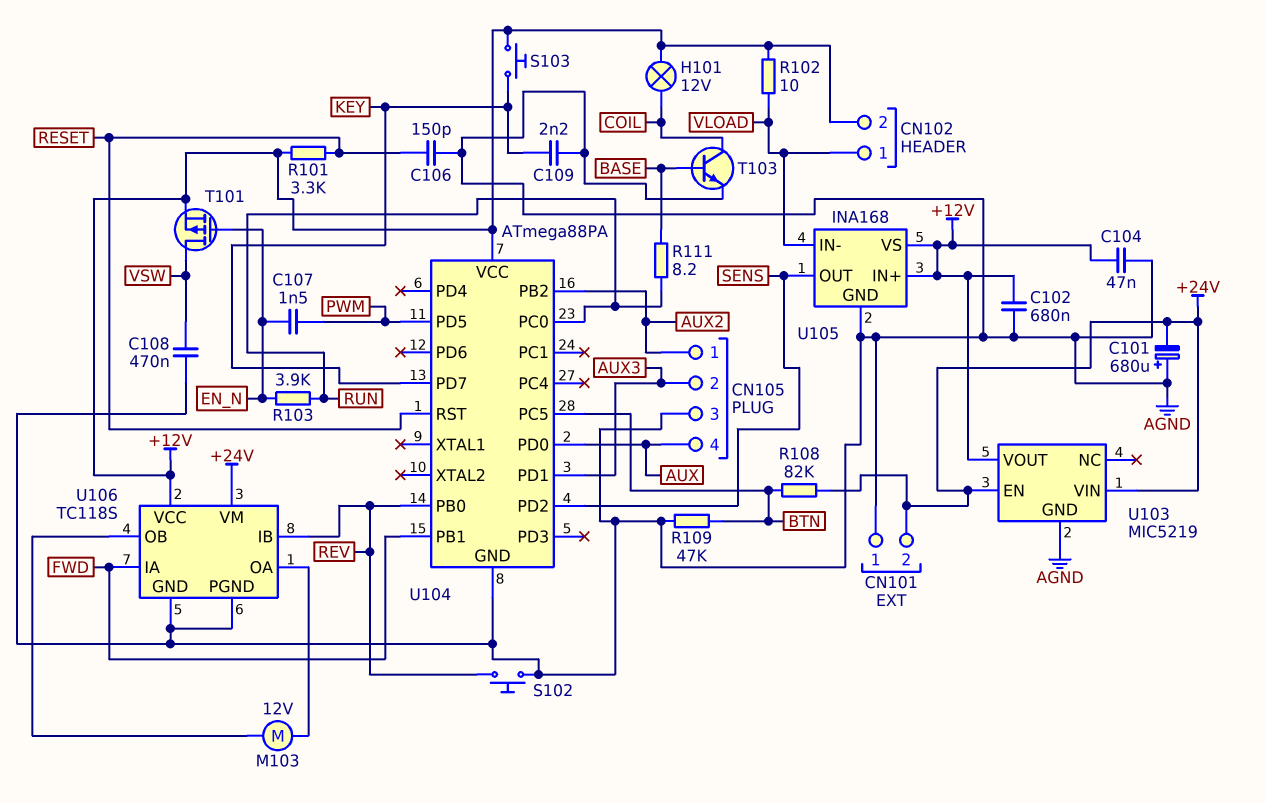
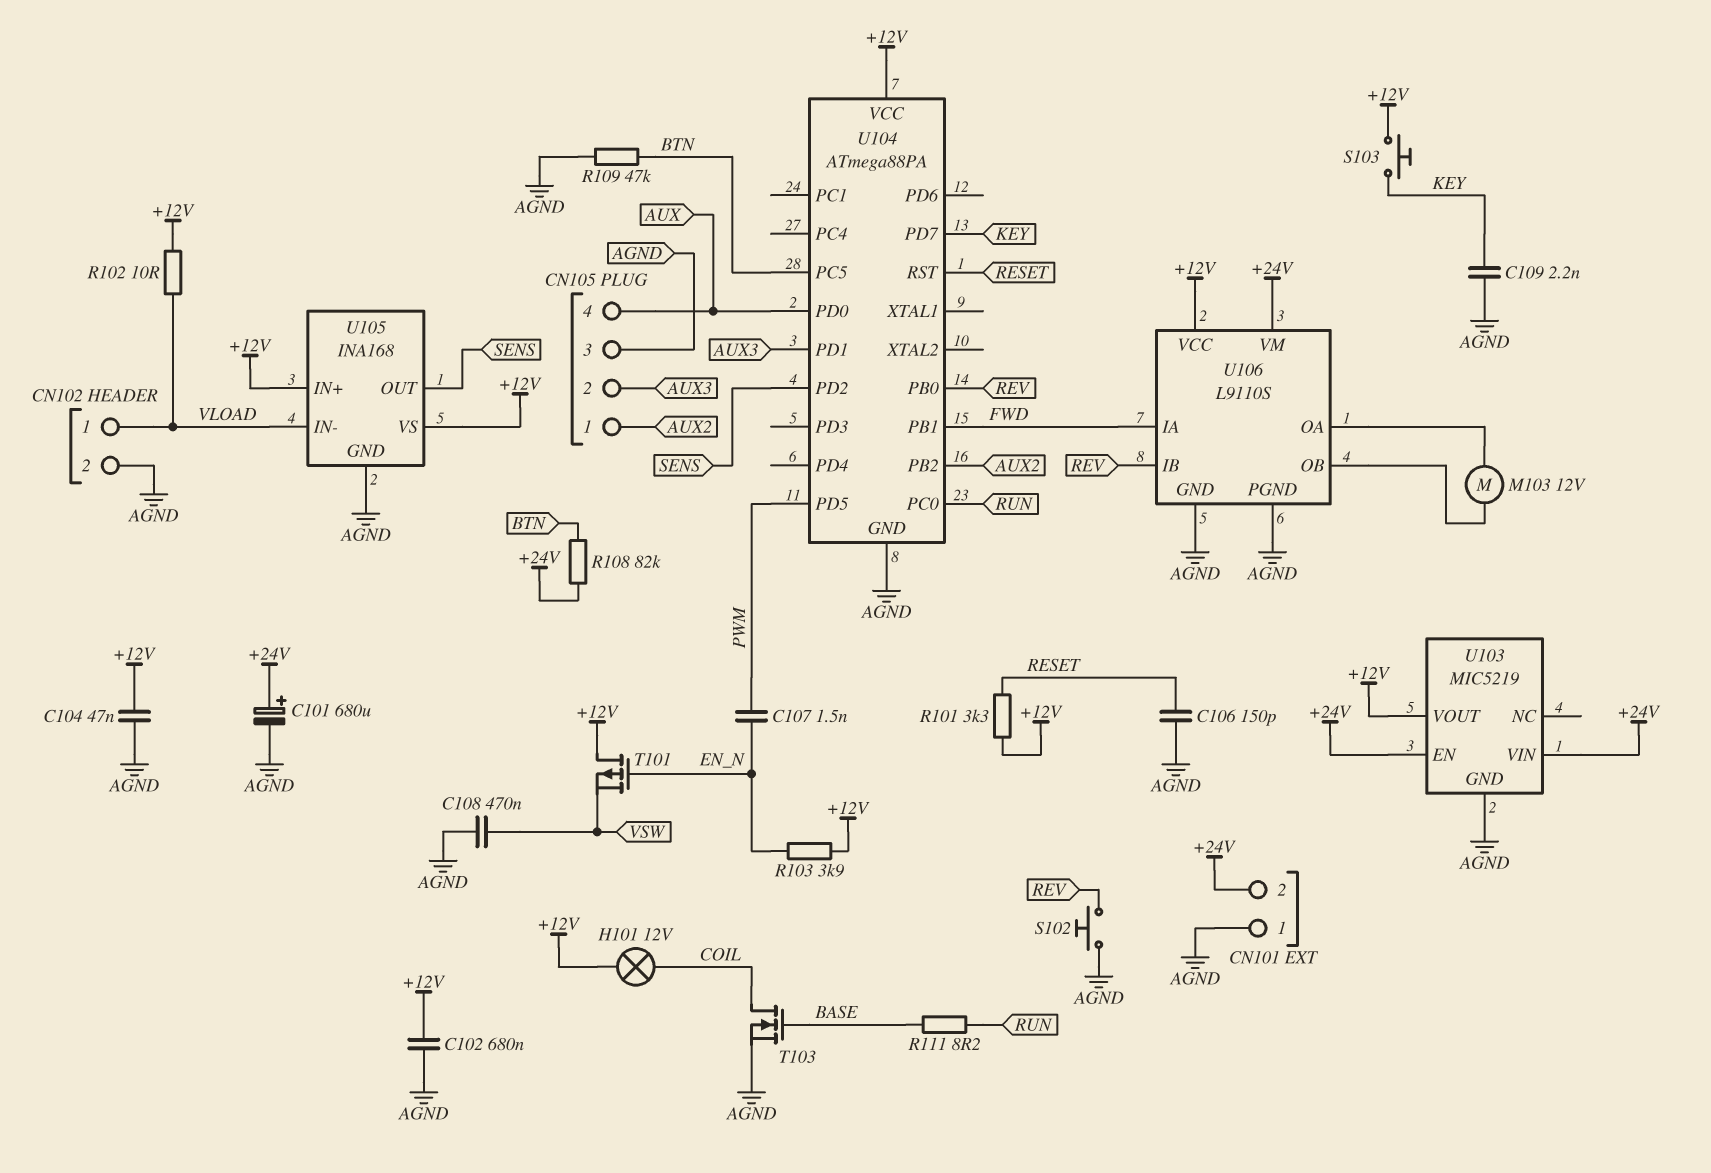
C101: 680uF (plus AGND, minus +24V) -> 680uF (plus +24V, minus AGND)
CN102 pin 2: +12V -> AGND
R103: 3.9k (EN_N, RUN) -> 3.9k (+12V, EN_N)
T101: PMOS (G EN_N, D VSW, S +12V) -> PMOS (G EN_N, D +12V, S VSW)
T103: NPN (B BASE, C COIL, E AGND) -> NMOS (G BASE, D COIL, S AGND)
U106: TC118S -> L9110S

